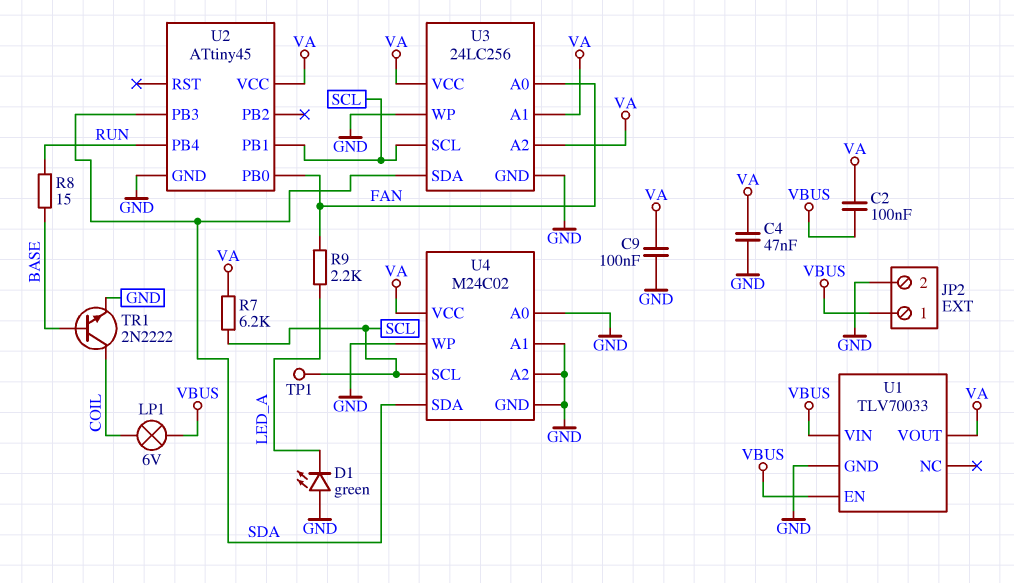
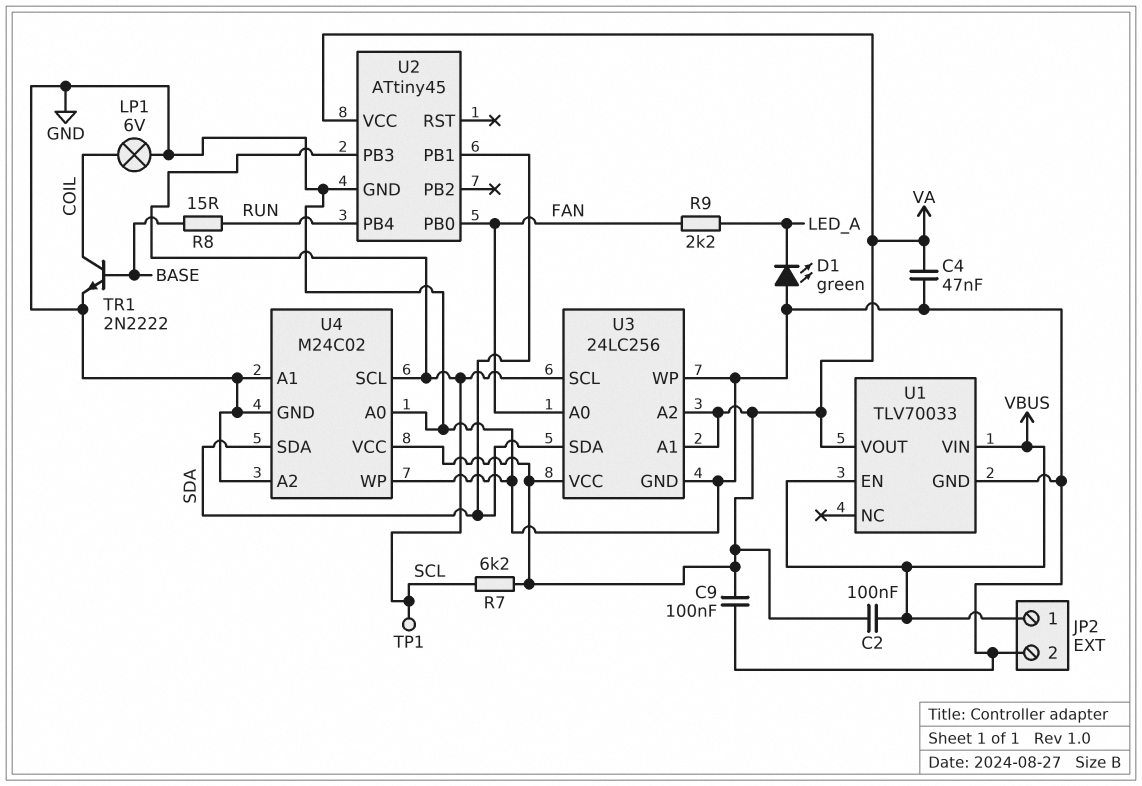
LP1: lamp 6V (COIL, VBUS) -> lamp 6V (COIL, GND)
U2 pin PB1: SCL -> SDA
U2 pin PB3: SDA -> SCL

